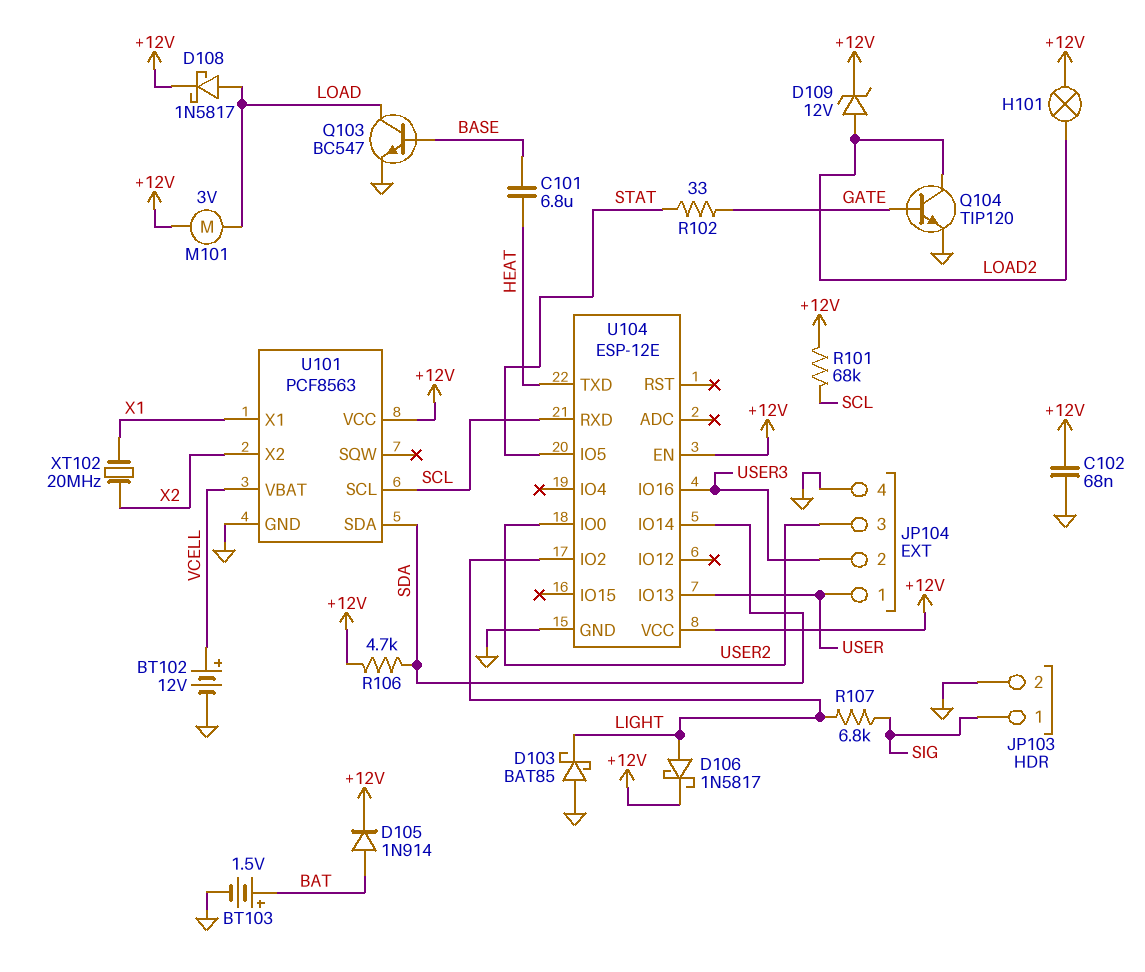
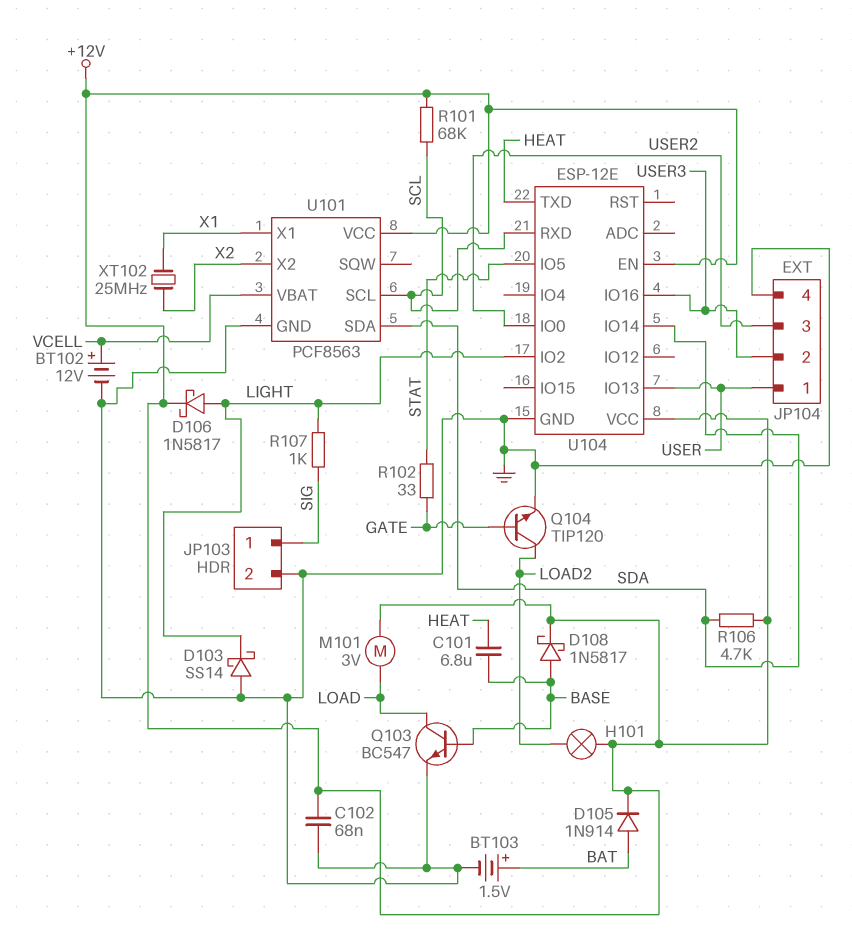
D103: schottky BAT85 (A GND, K LIGHT) -> schottky SS14 (A GND, K LIGHT)
D108: schottky 1N5817 (A LOAD, K +12V) -> schottky 1N5817 (A BASE, K +12V)
D109: zener 12V (A LOAD2, K +12V) -> none
R107: 6.8k (LIGHT, SIG) -> 1k (LIGHT, SIG)
XT102: 20MHz (X1, X2) -> 25MHz (X1, X2)

